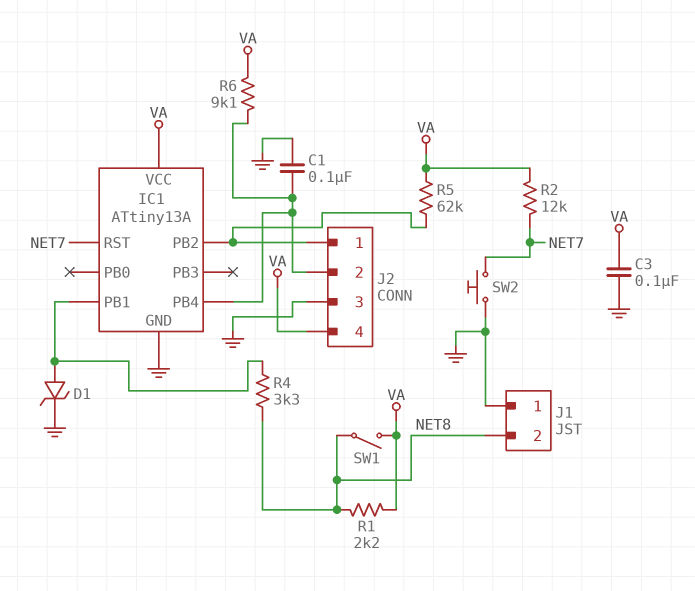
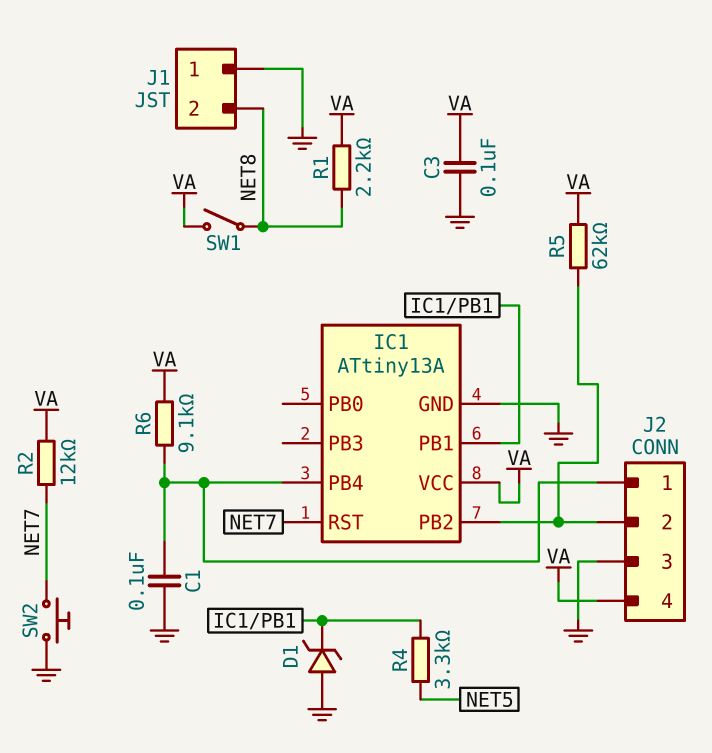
D1: zener (A IC1/PB1, K GND) -> zener (A GND, K IC1/PB1)
J2 pin 1: IC1/PB2 -> IC1/PB4
J2 pin 2: IC1/PB4 -> IC1/PB2
R4: 3.3k (IC1/PB1, NET8) -> 3.3k (IC1/PB1, NET5)

